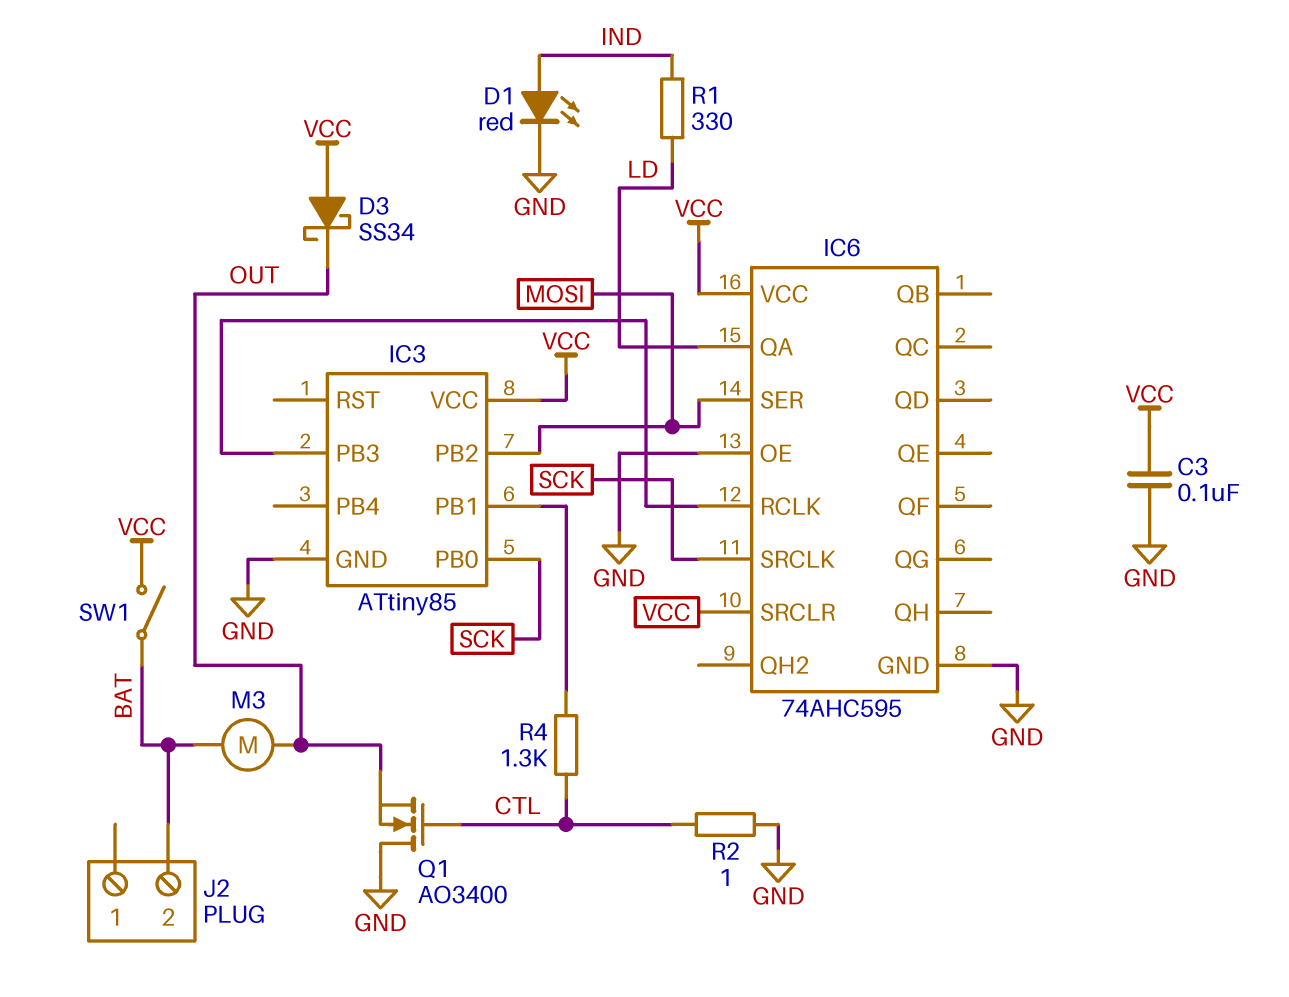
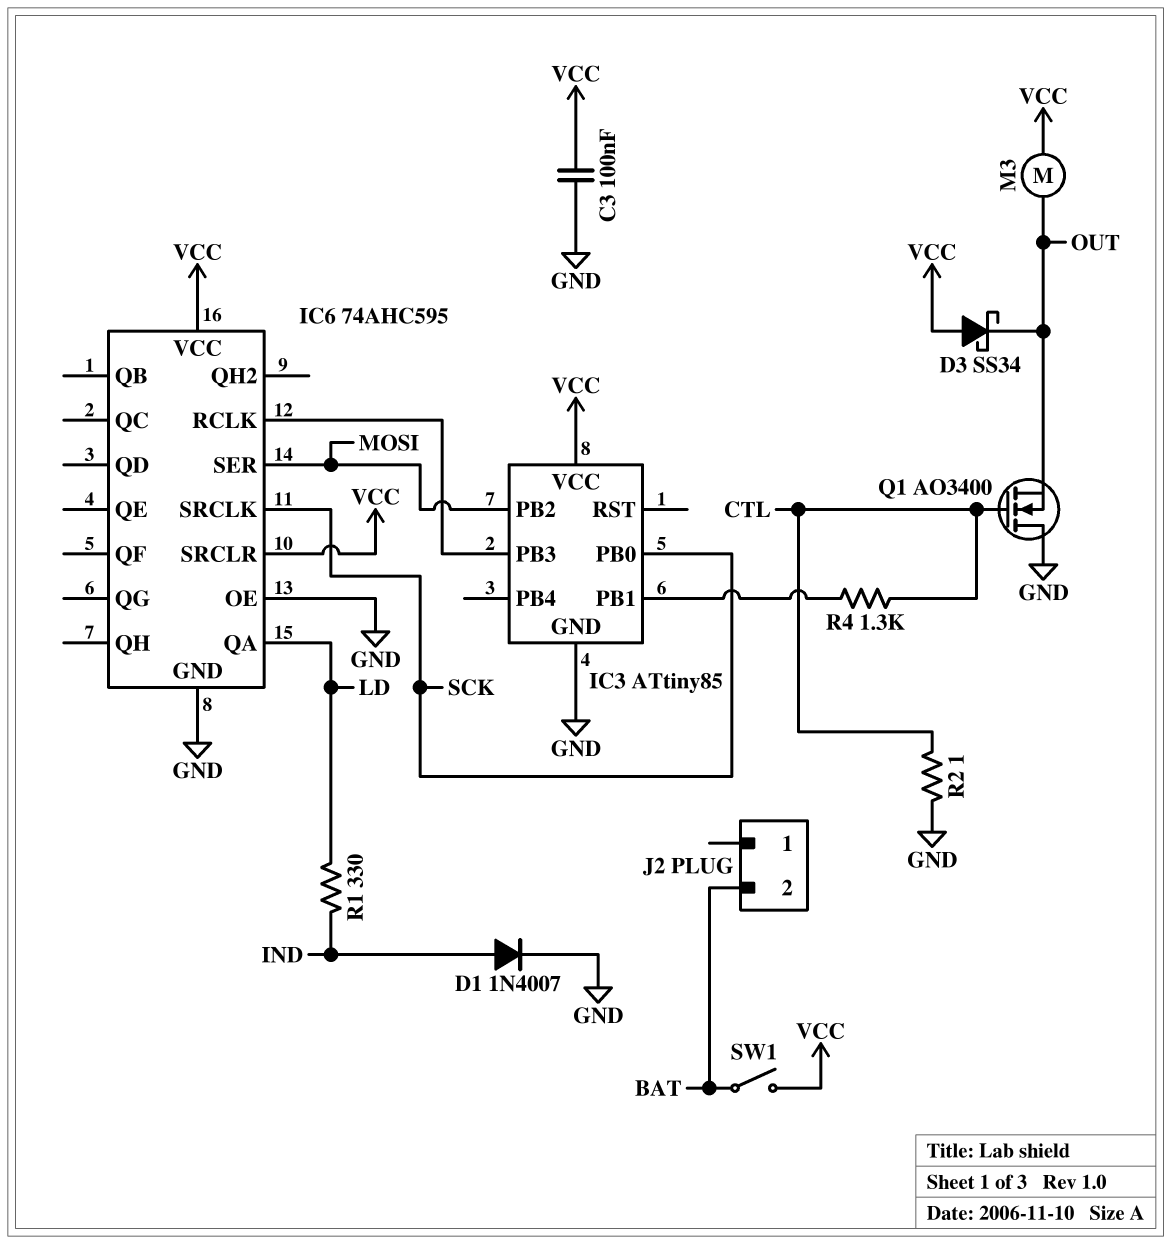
D1: LED red (A IND, K GND) -> diode 1N4007 (A IND, K GND)
M3: motor (BAT, OUT) -> motor (OUT, VCC)

